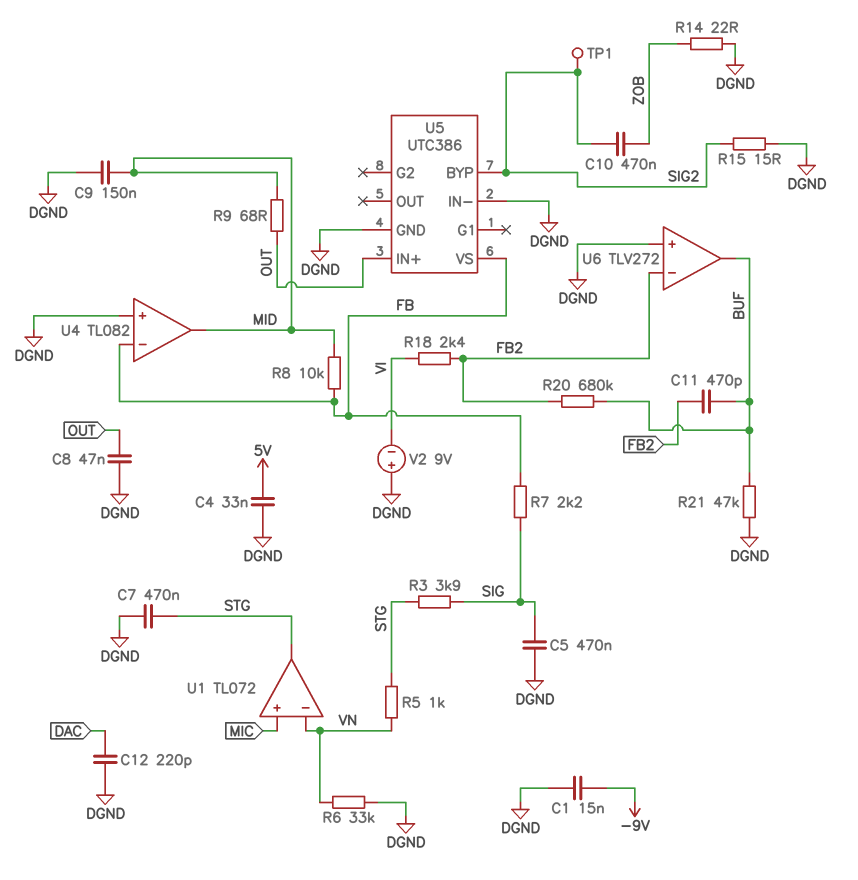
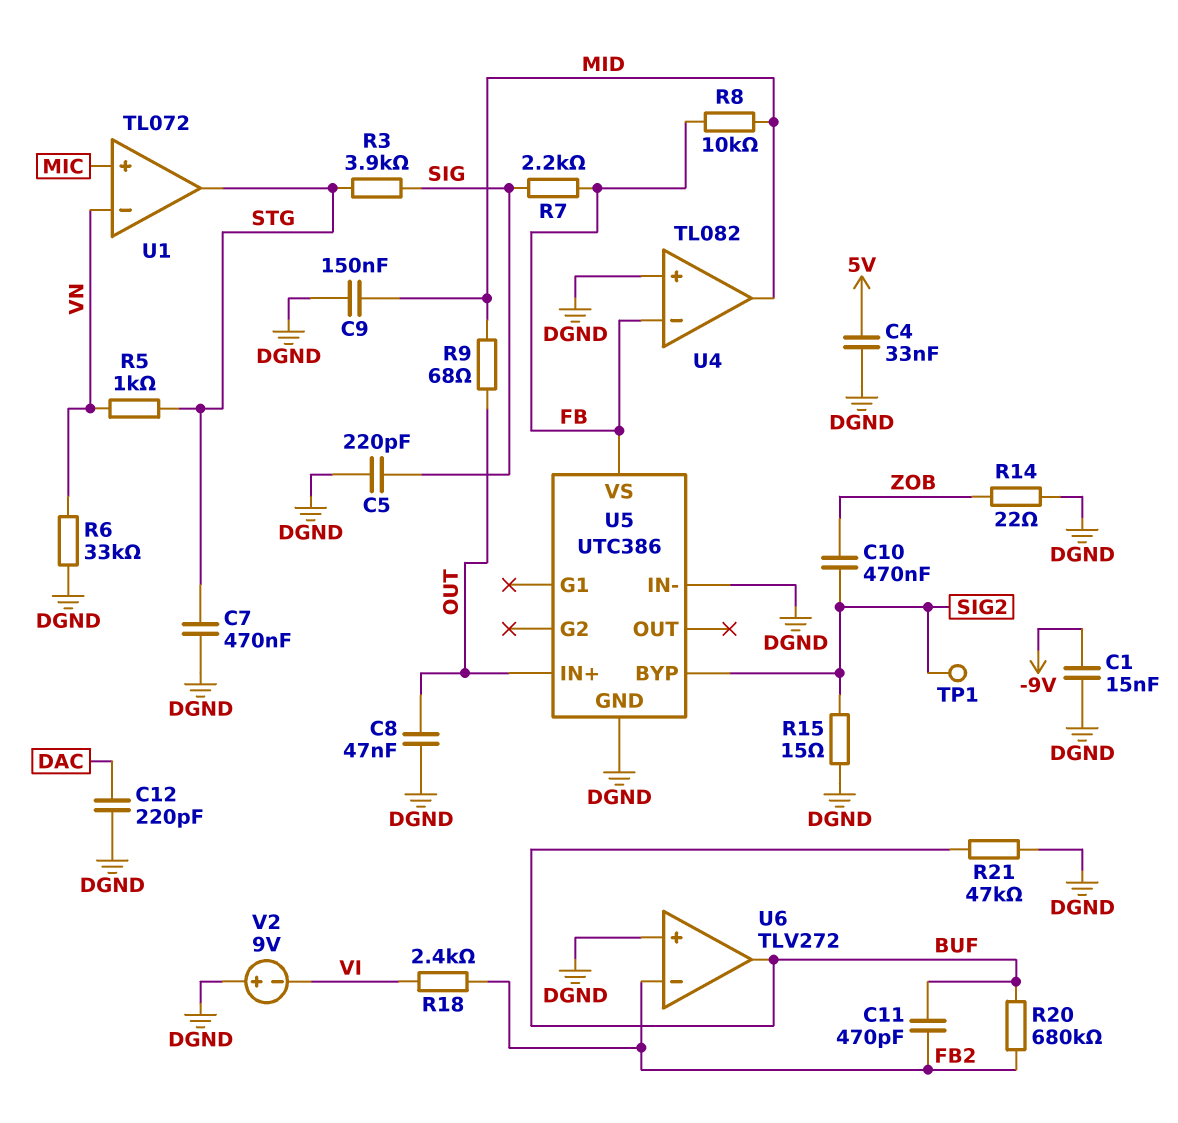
C5: 470nF (DGND, SIG) -> 220pF (DGND, SIG)

